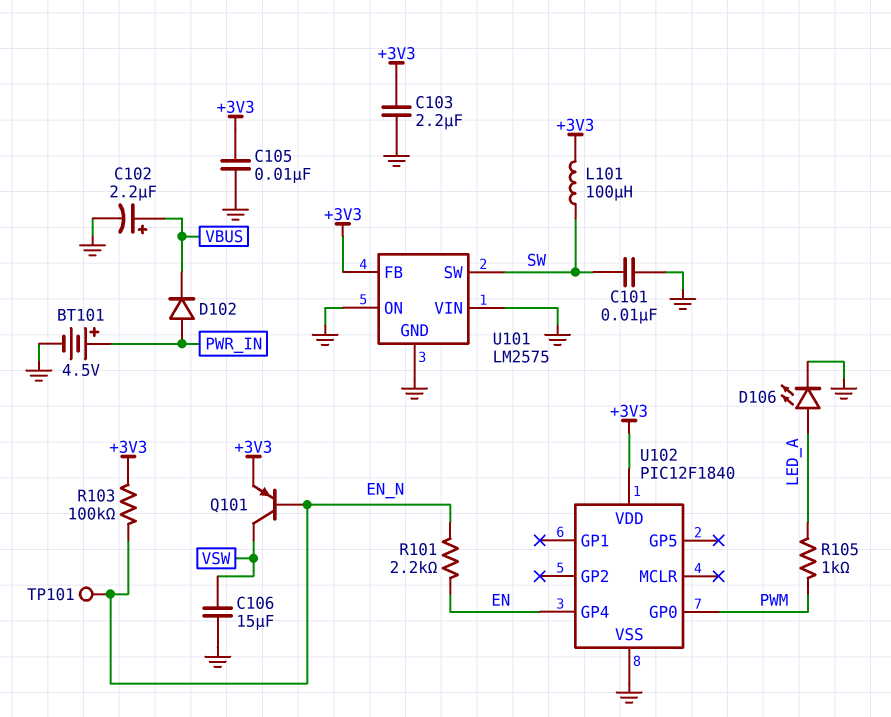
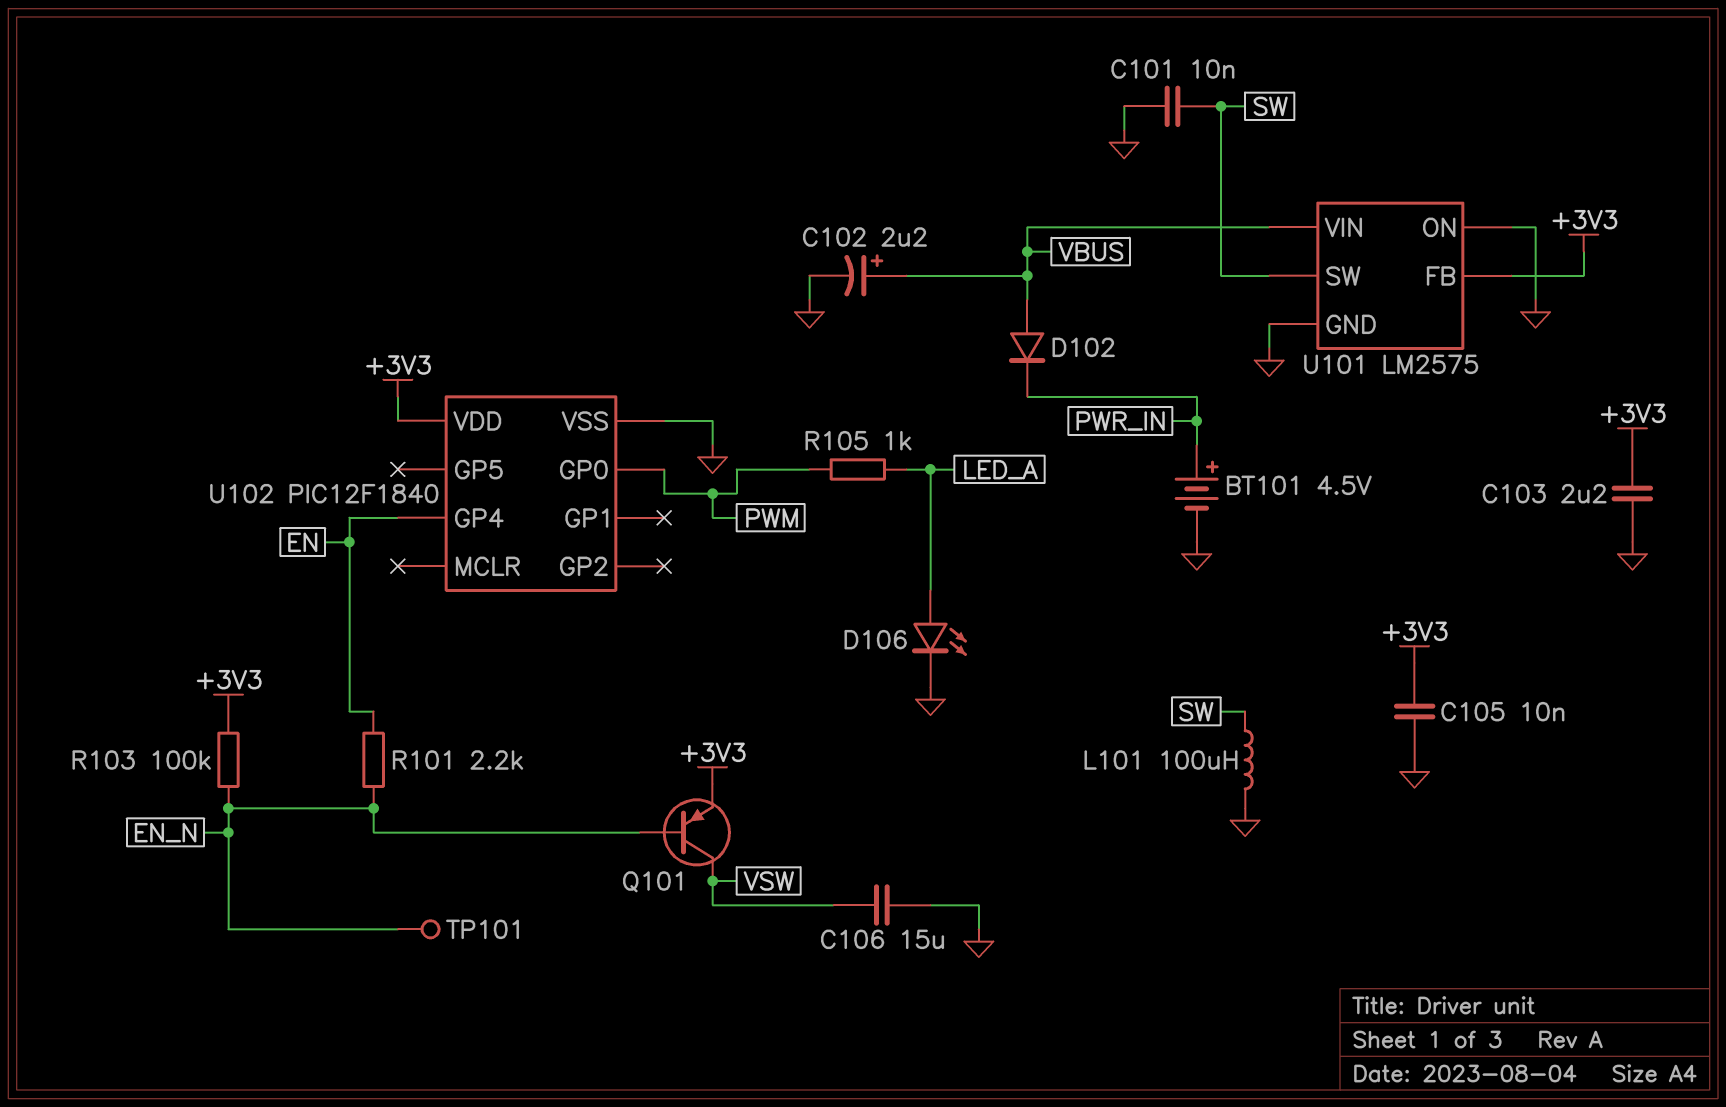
D102: diode (A PWR_IN, K VBUS) -> diode (A VBUS, K PWR_IN)
L101: 100uH (+3V3, SW) -> 100uH (GND, SW)
U101 pin VIN: GND -> VBUS

